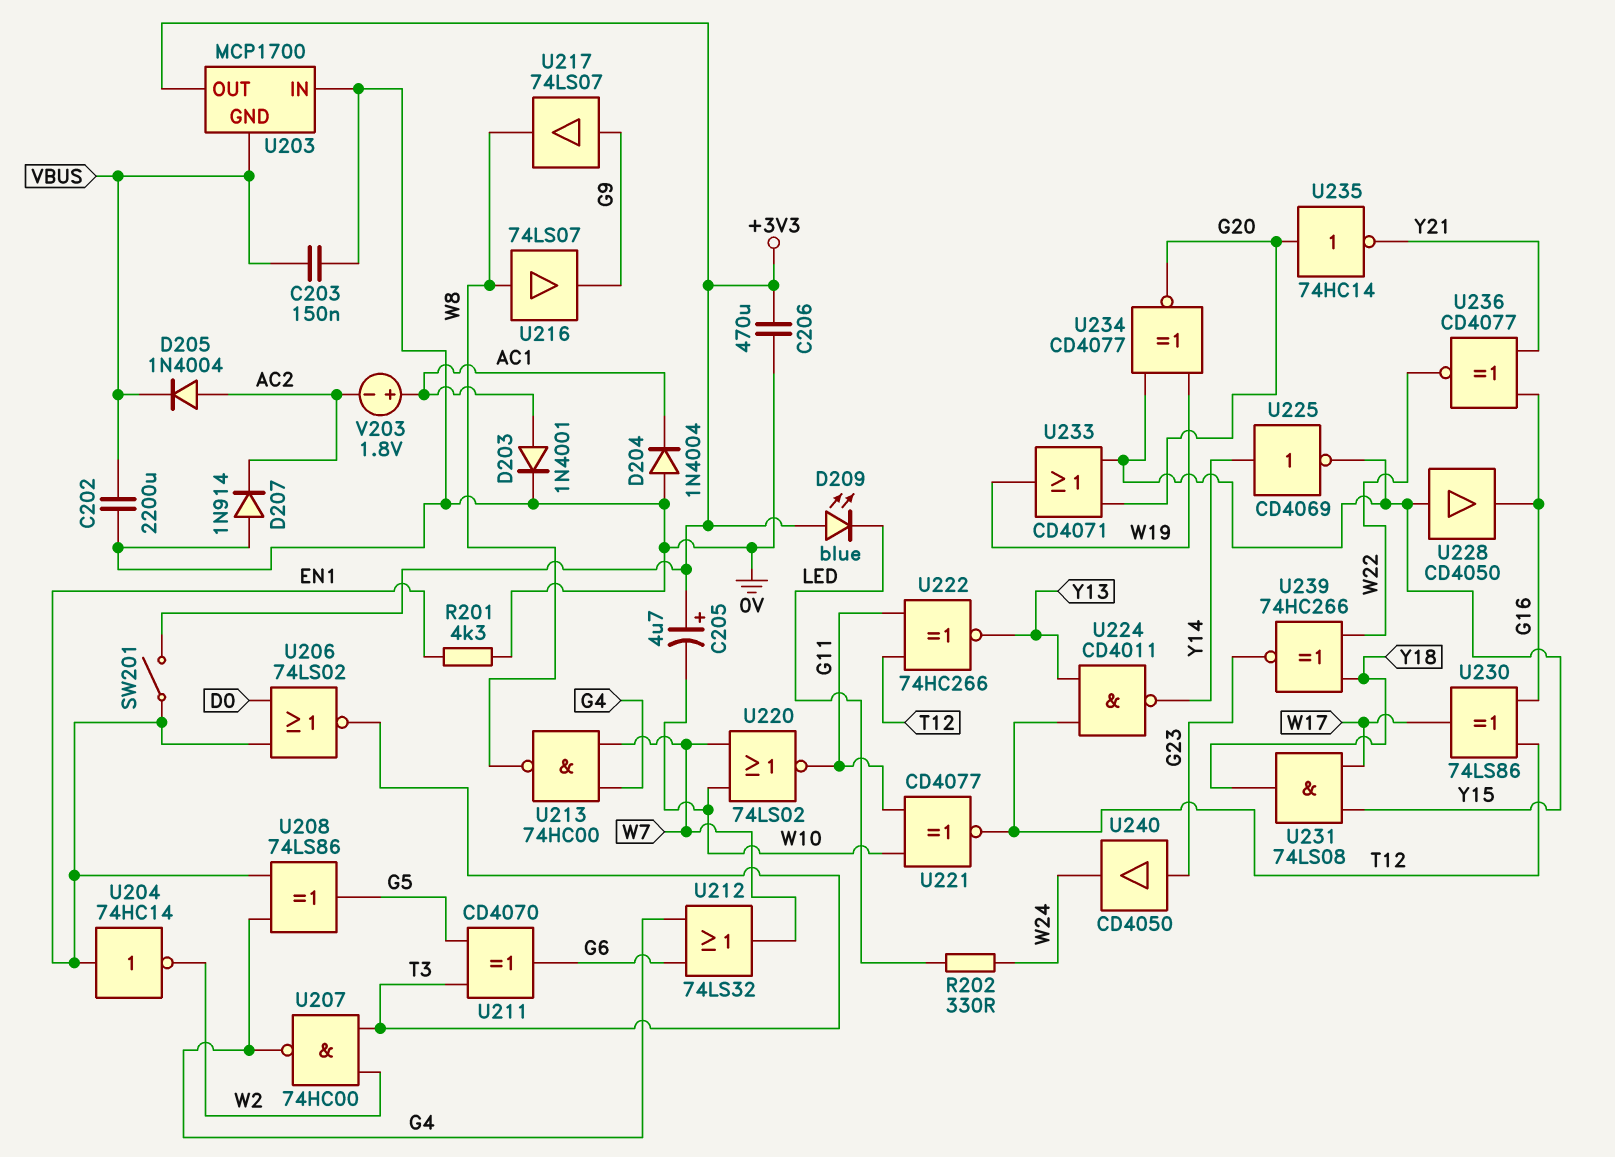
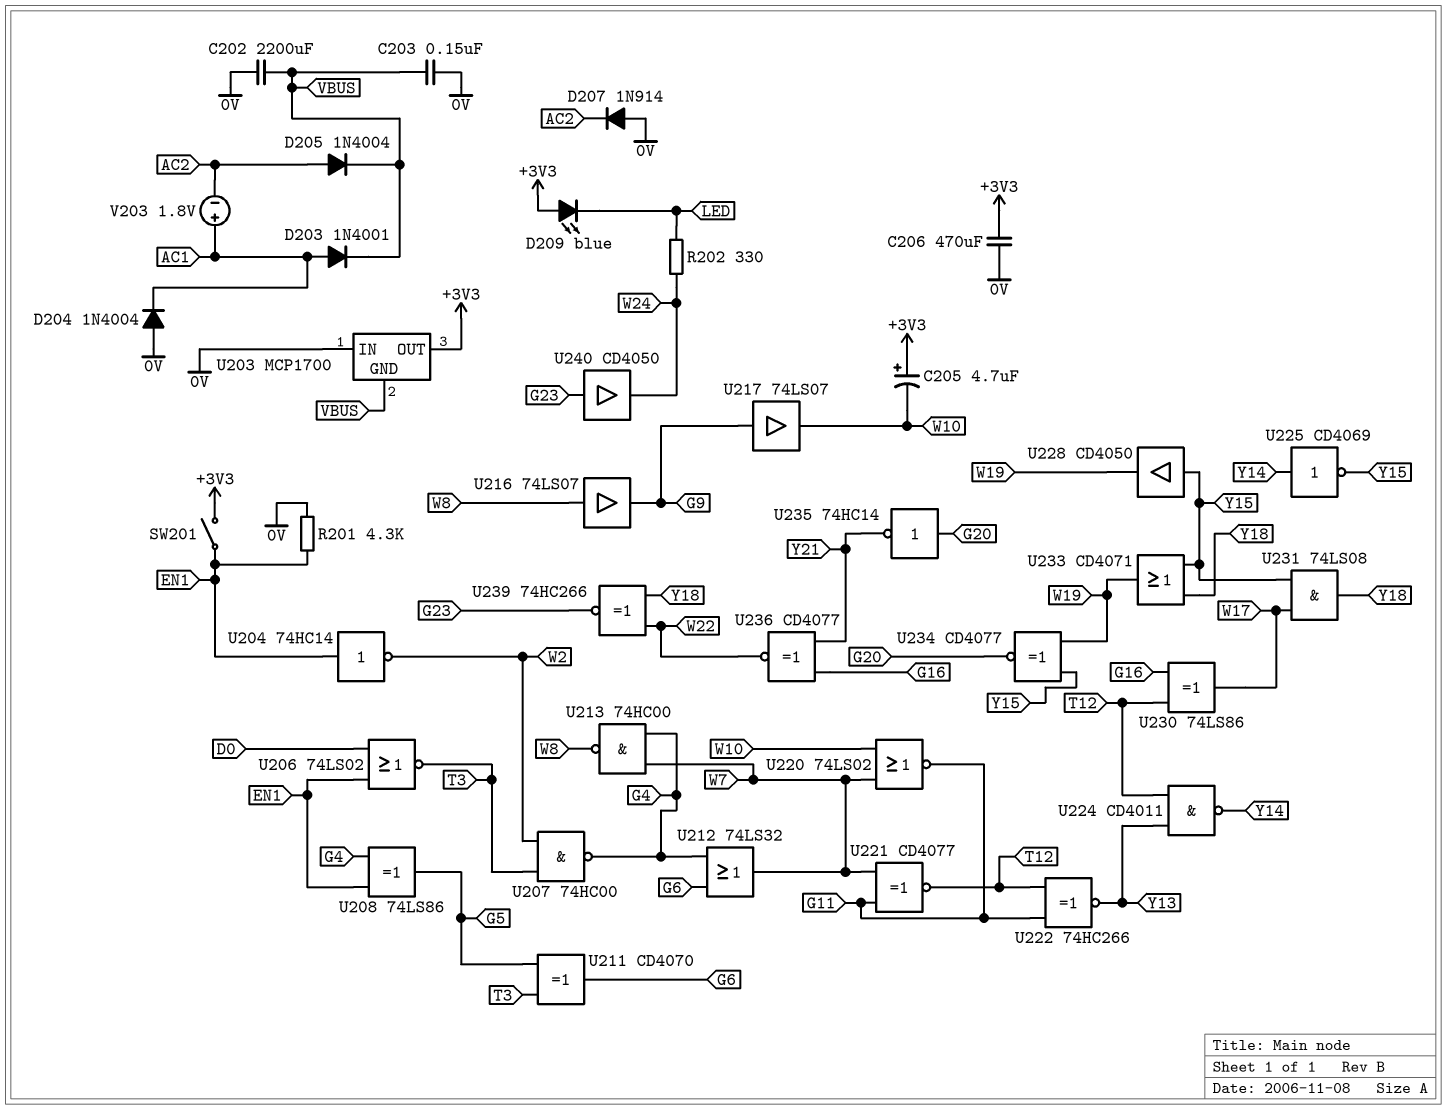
D203: diode 1N4001 (A AC1, K 0V) -> diode 1N4001 (A AC1, K VBUS)
U217: buffer 74LS07 (in G9, out W8) -> buffer 74LS07 (in G9, out W10)
U221: XNOR CD4077 (in G11, in W10, out T12) -> XNOR CD4077 (in G11, in W7, out T12)
U228: buffer CD4050 (in Y15, out G16) -> buffer CD4050 (in Y15, out W19)
U233: OR CD4071 (in G20, in Y15, out W19) -> OR CD4071 (in Y15, in Y18, out W19)

